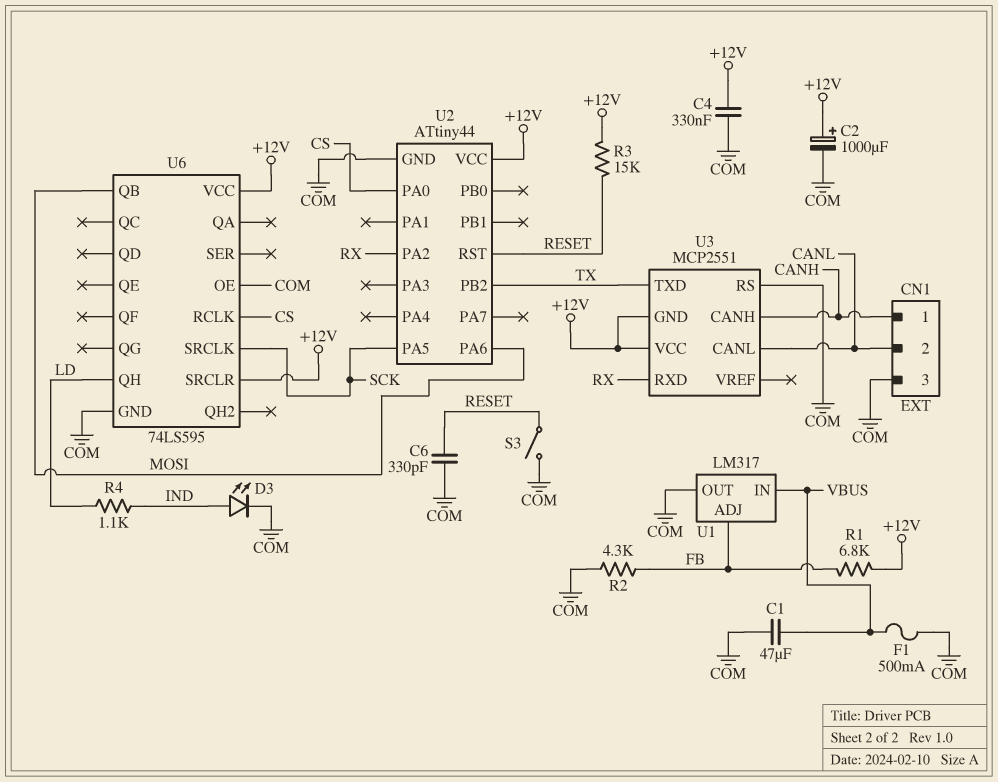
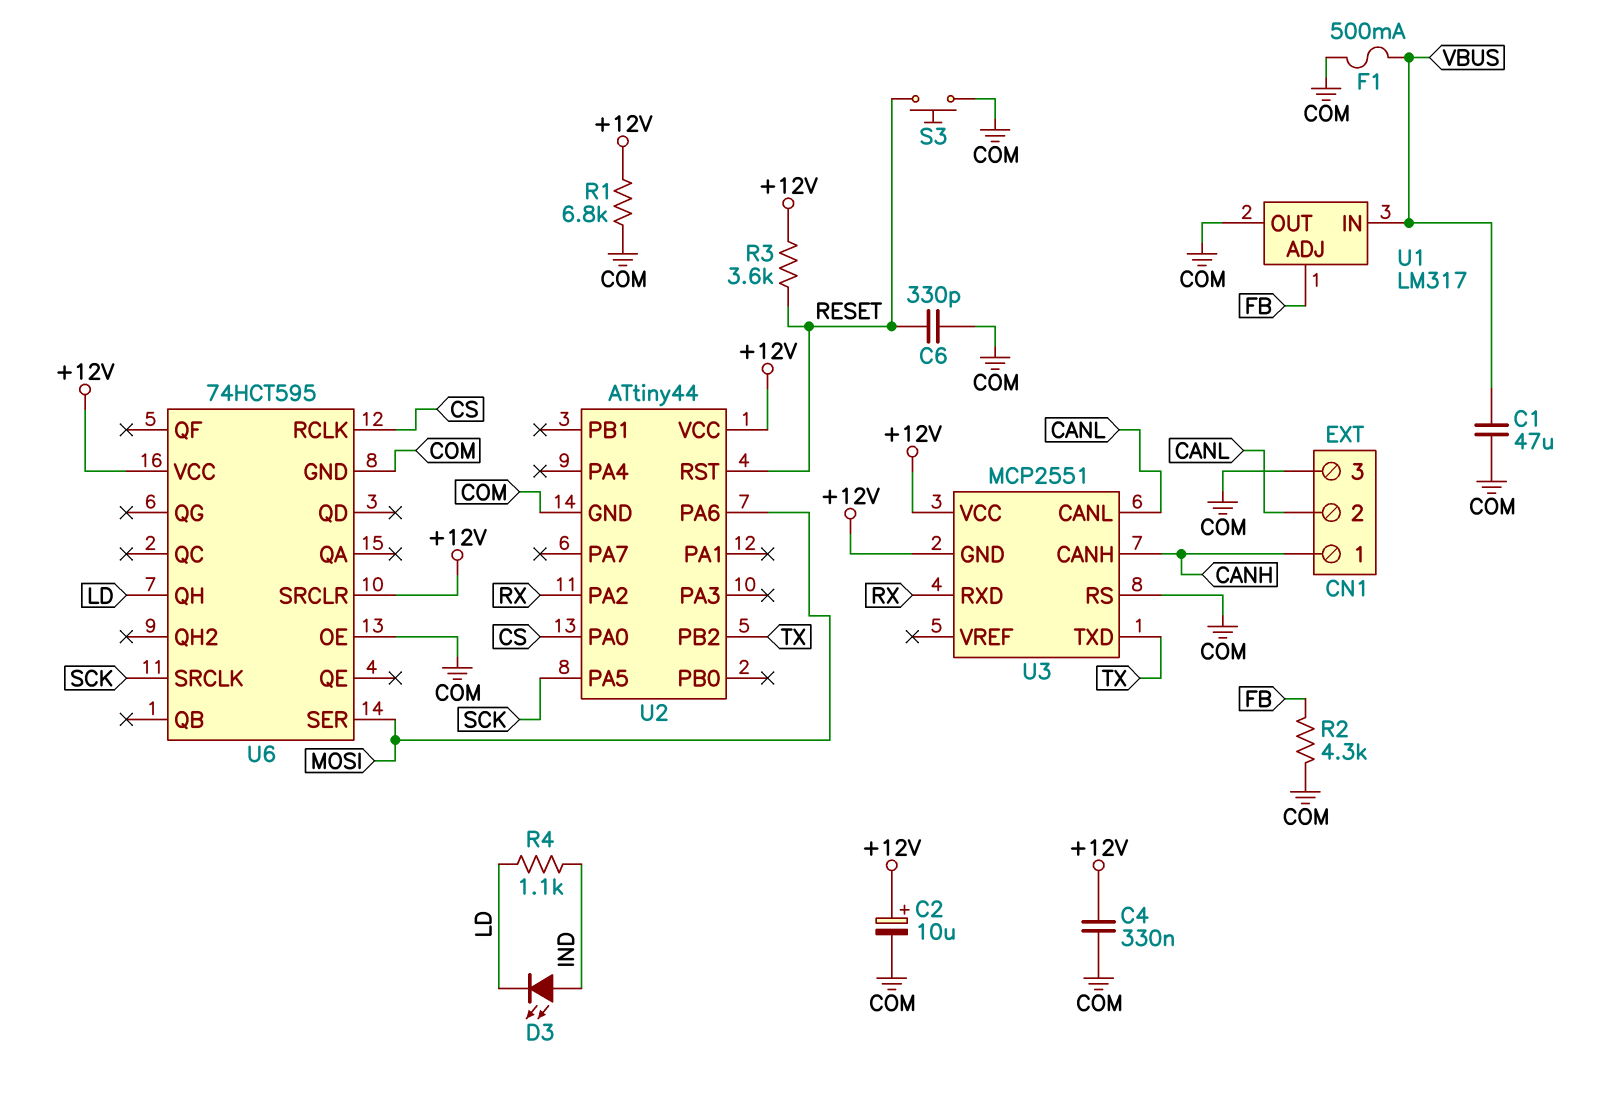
C2: 1000uF (plus +12V, minus COM) -> 10uF (plus +12V, minus COM)
D3: LED (A IND, K COM) -> LED (A IND, K LD)
R1: 6.8k (+12V, FB) -> 6.8k (+12V, COM)
R3: 15k (+12V, RESET) -> 3.6k (+12V, RESET)
S3: switch (COM, RESET) -> button (COM, RESET)
U6: 74LS595 -> 74HCT595
U6 pin QB: MOSI -> none
U6 pin SER: none -> MOSI

